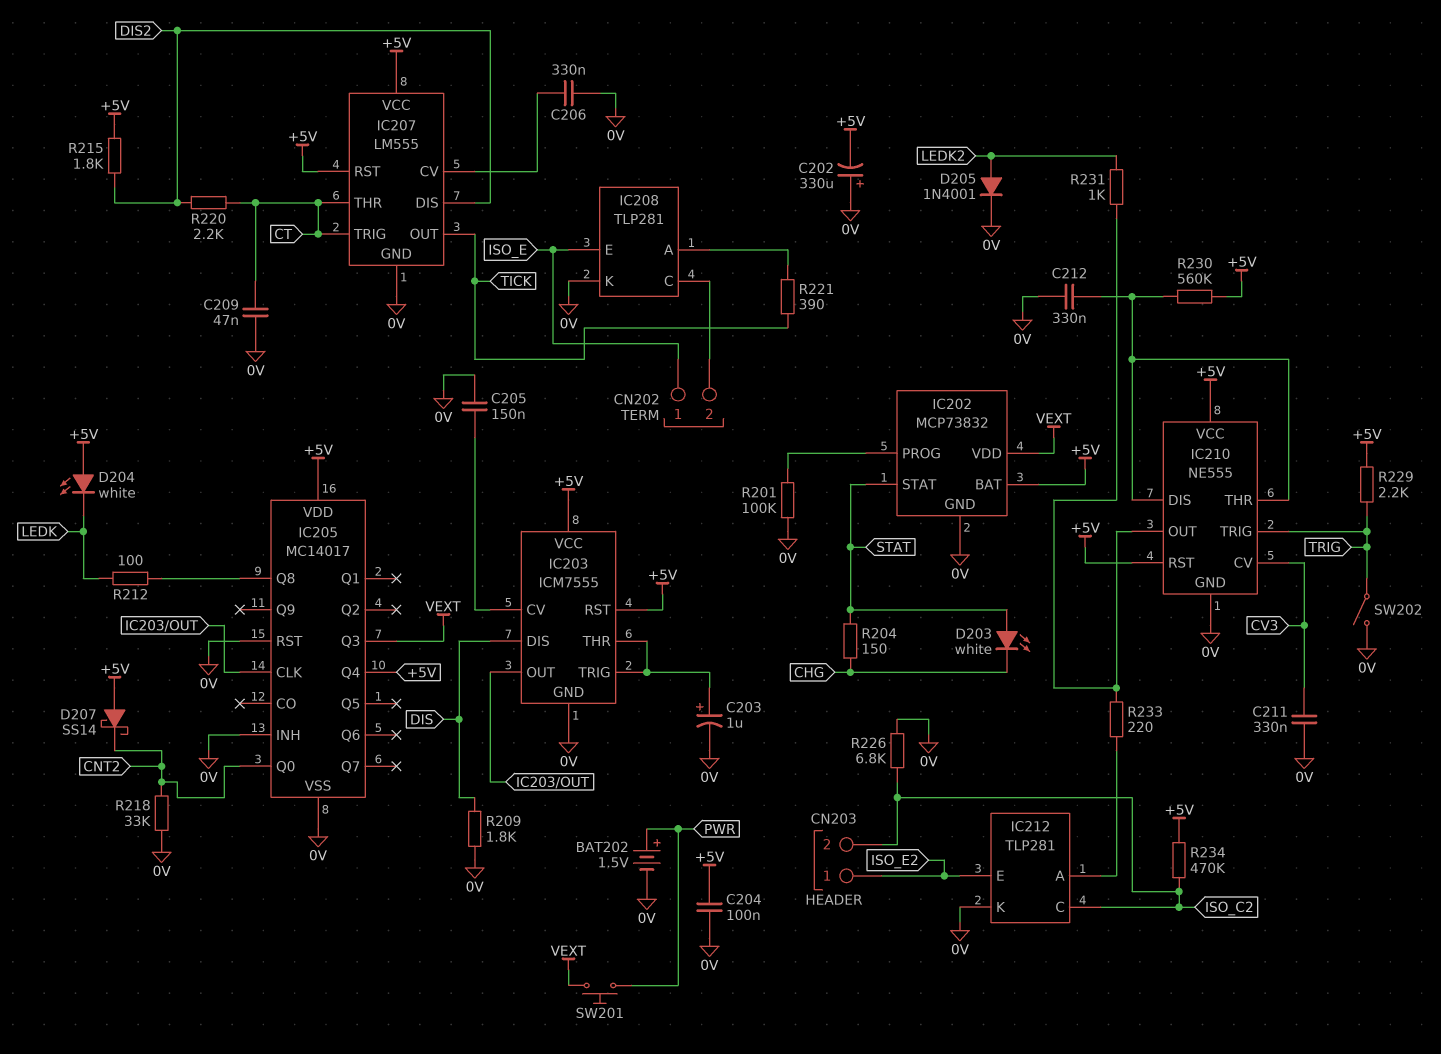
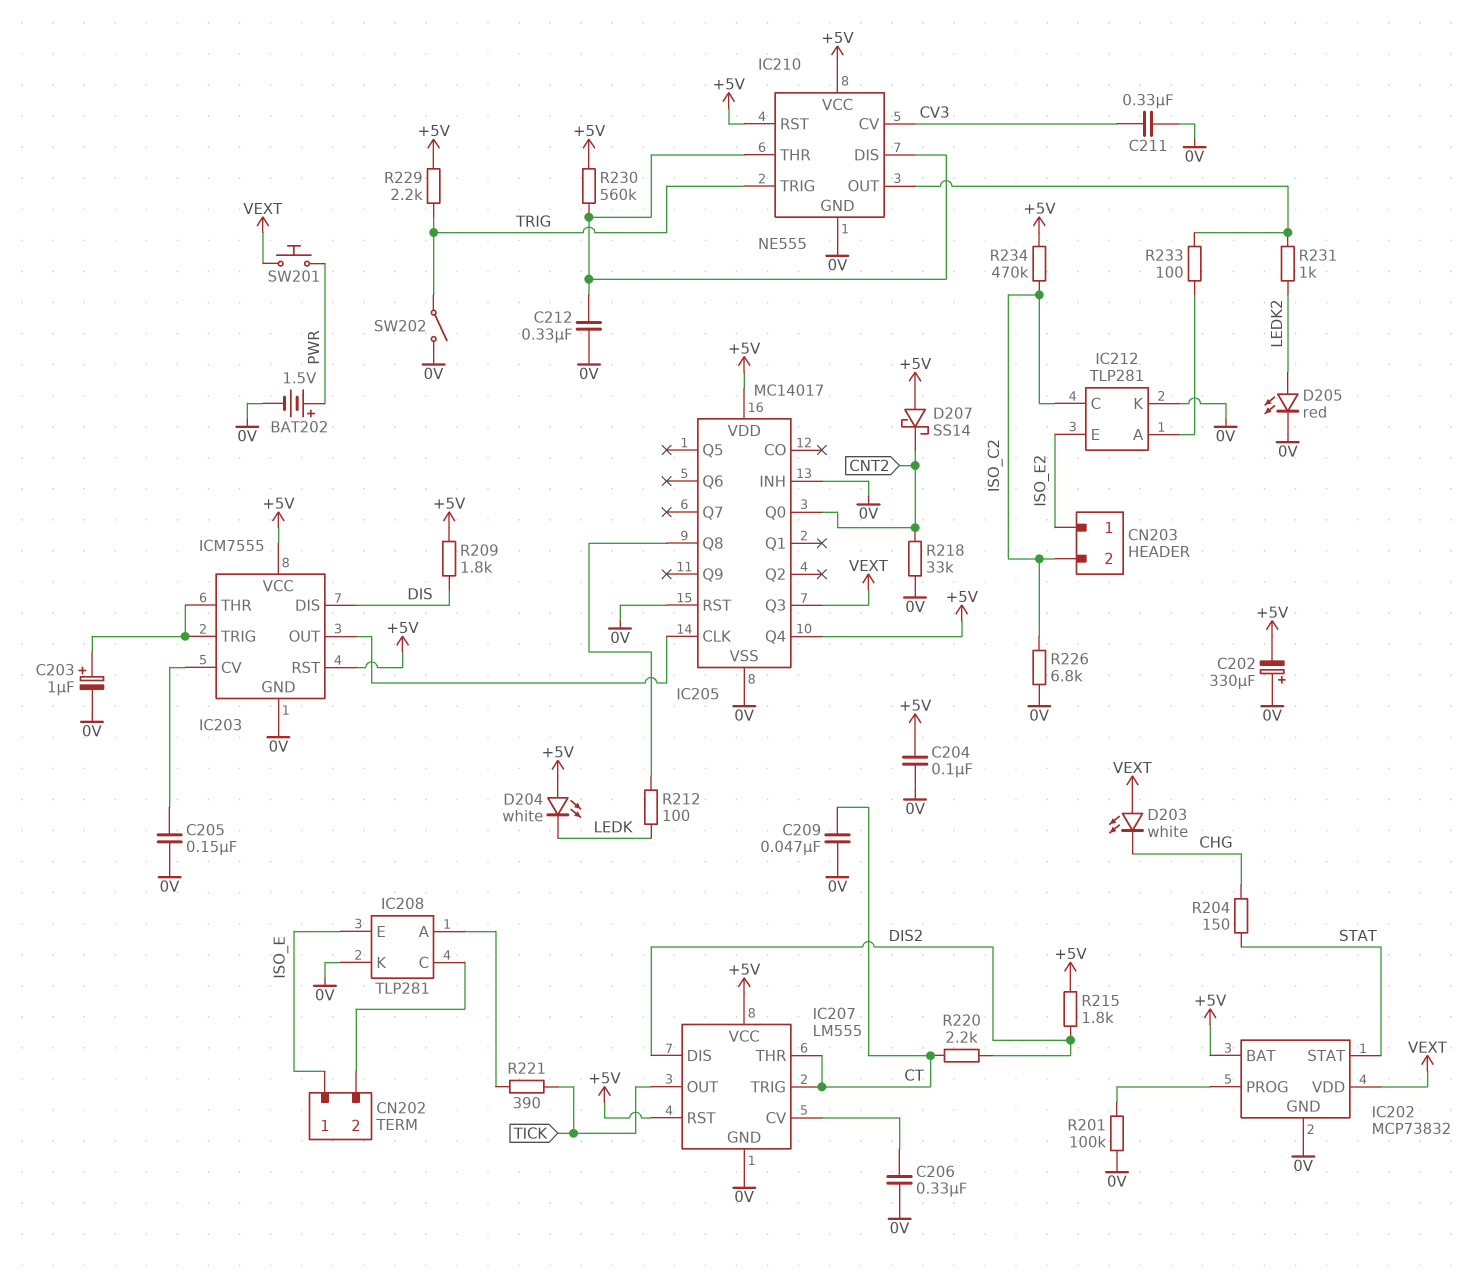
D203: LED white (A STAT, K CHG) -> LED white (A VEXT, K CHG)
D205: diode 1N4001 (A LEDK2, K 0V) -> LED red (A LEDK2, K 0V)
R209: 1.8k (0V, DIS) -> 1.8k (+5V, DIS)
R233: 220 (IC210/OUT, IC212/A) -> 100 (IC210/OUT, IC212/A)

